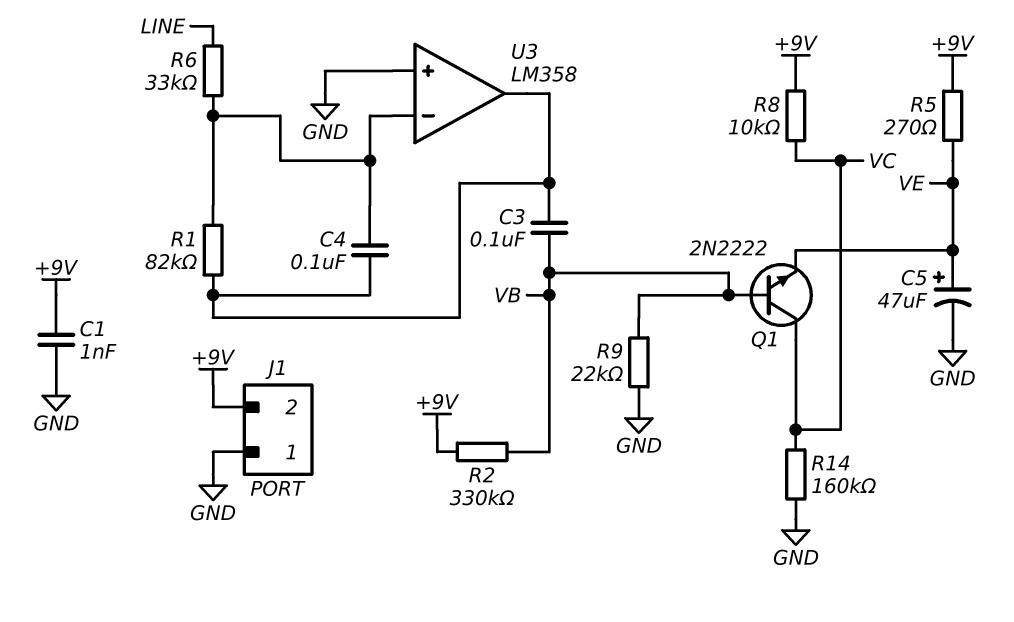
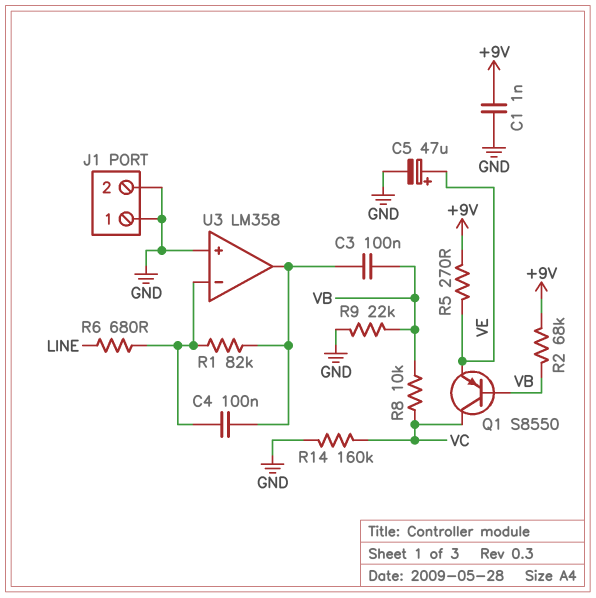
J1 pin 2: +9V -> GND
Q1: NPN 2N2222 (B VB, C VC, E VE) -> PNP S8550 (B VB, C VC, E VE)
R2: 330k (+9V, VB) -> 68k (+9V, VB)
R6: 33k (LINE, U3/in-) -> 680 (LINE, U3/in-)
R8: 10k (+9V, VC) -> 10k (VB, VC)

